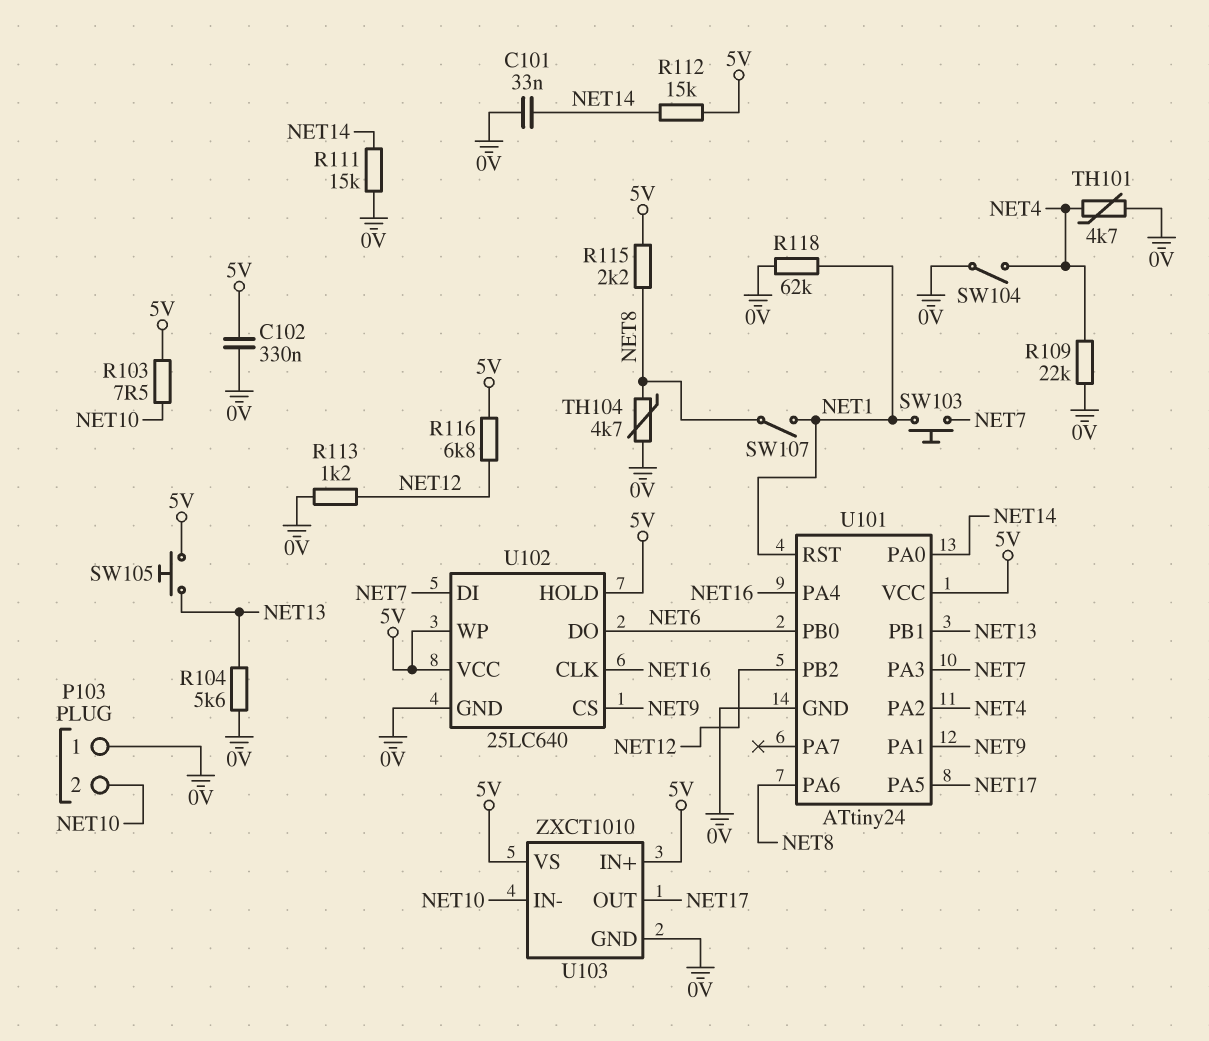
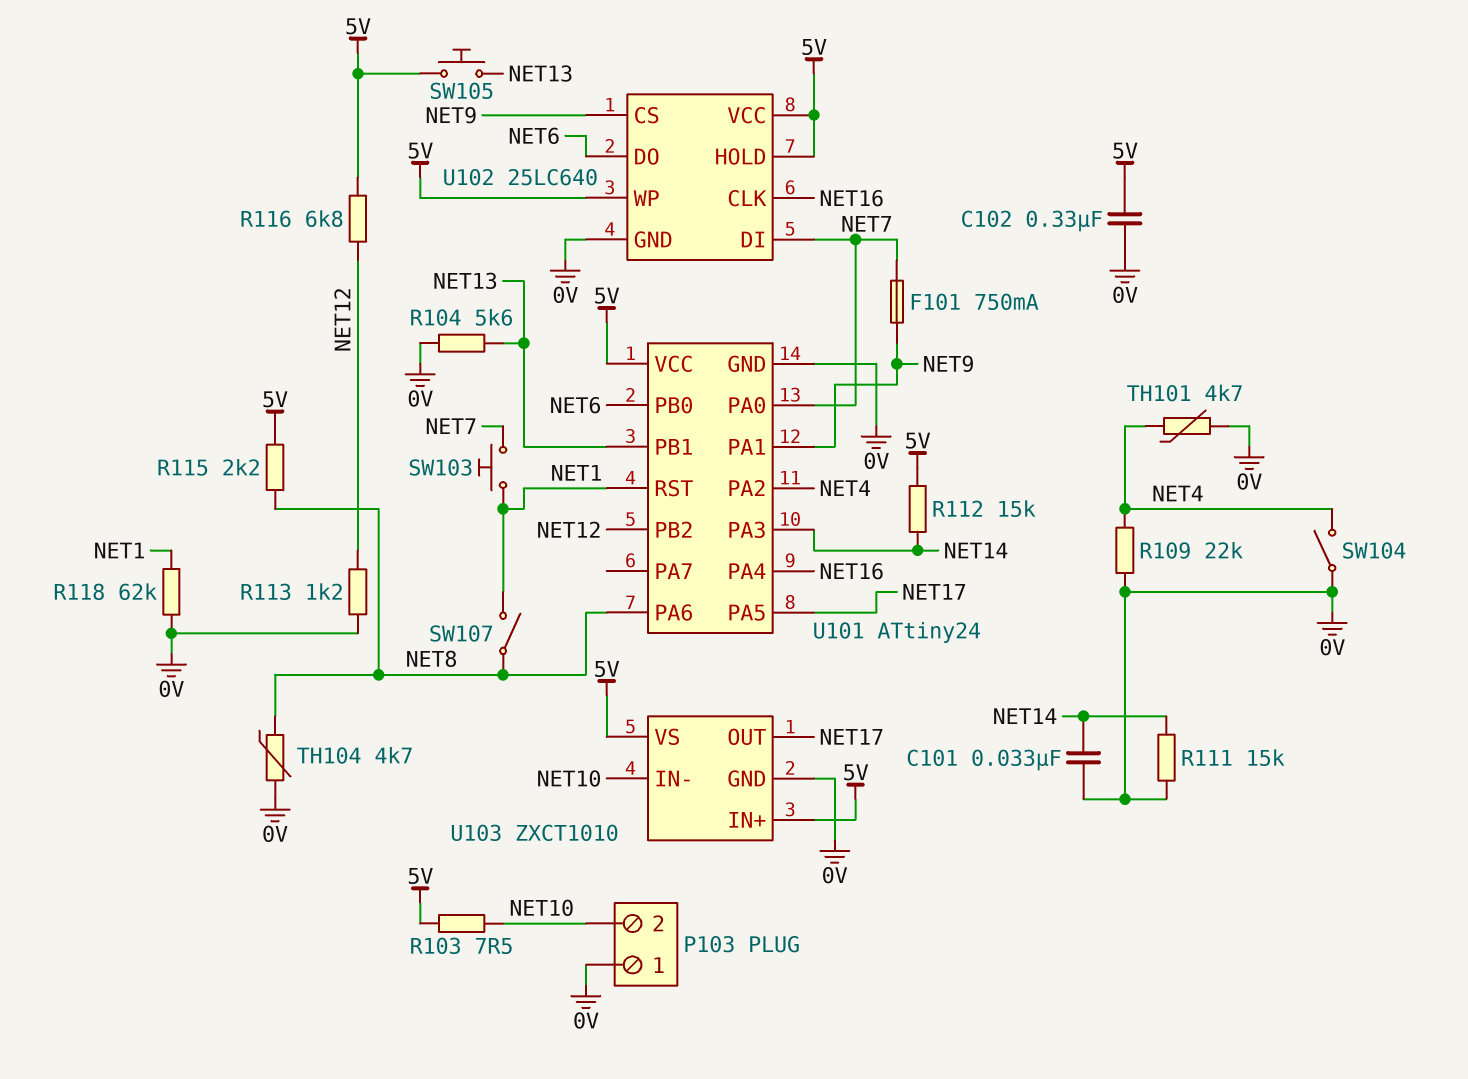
F101: none -> 750mA (NET7, NET9)
U101 pin PA0: NET14 -> NET7
U101 pin PA3: NET7 -> NET14

